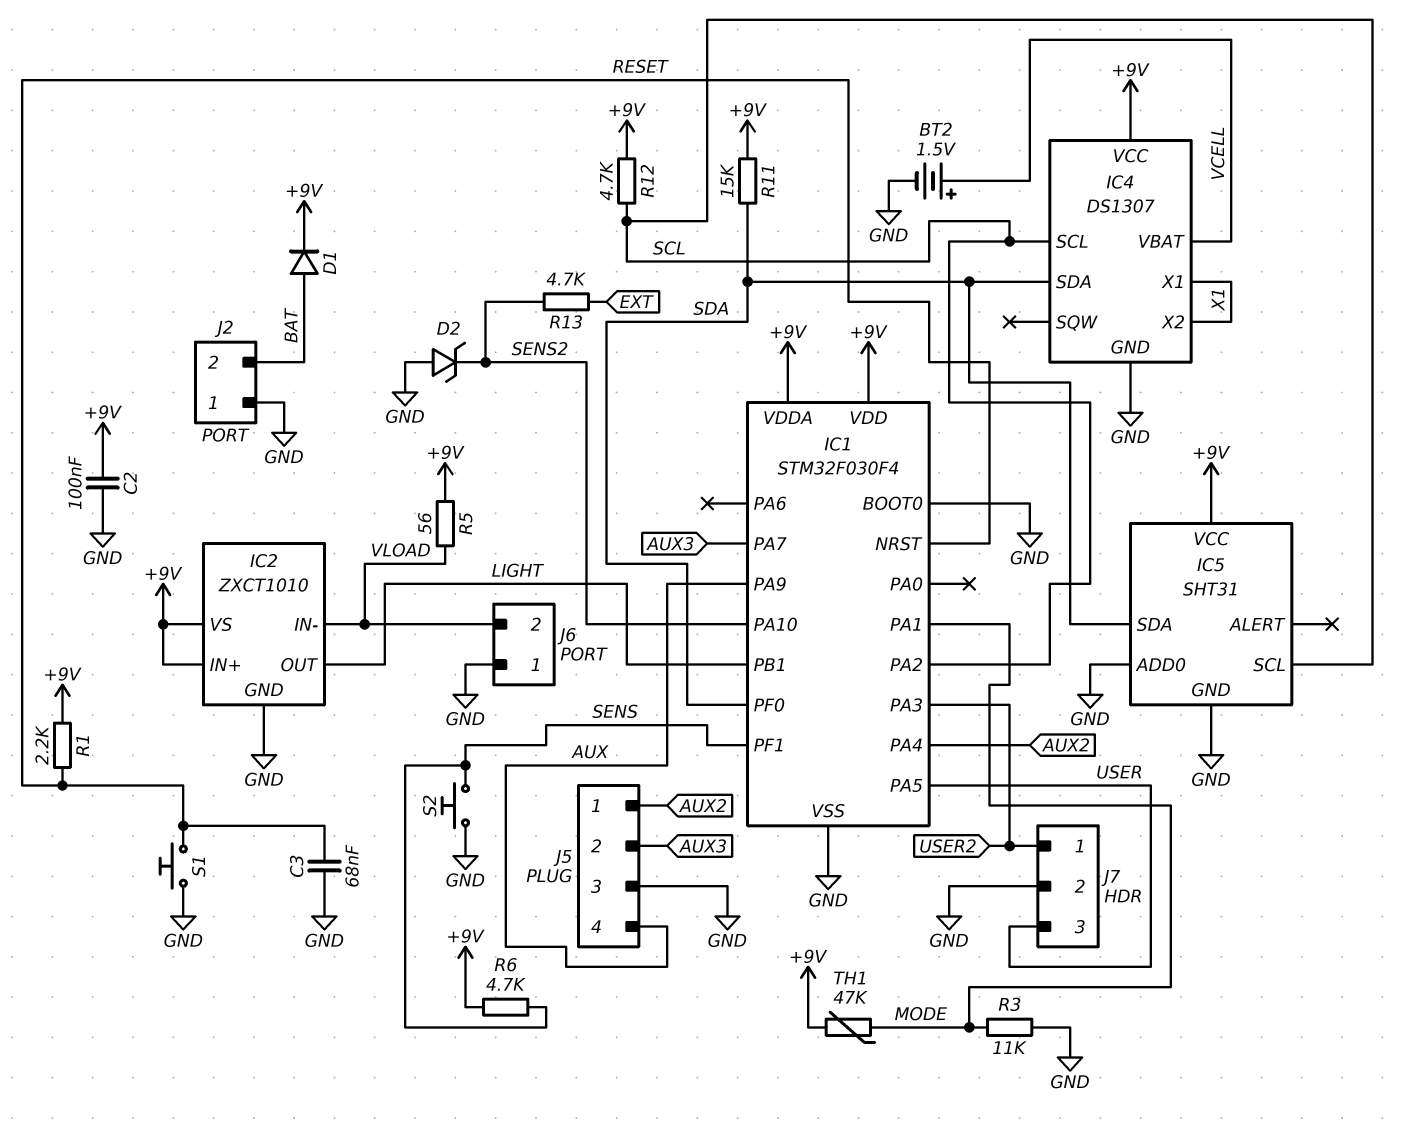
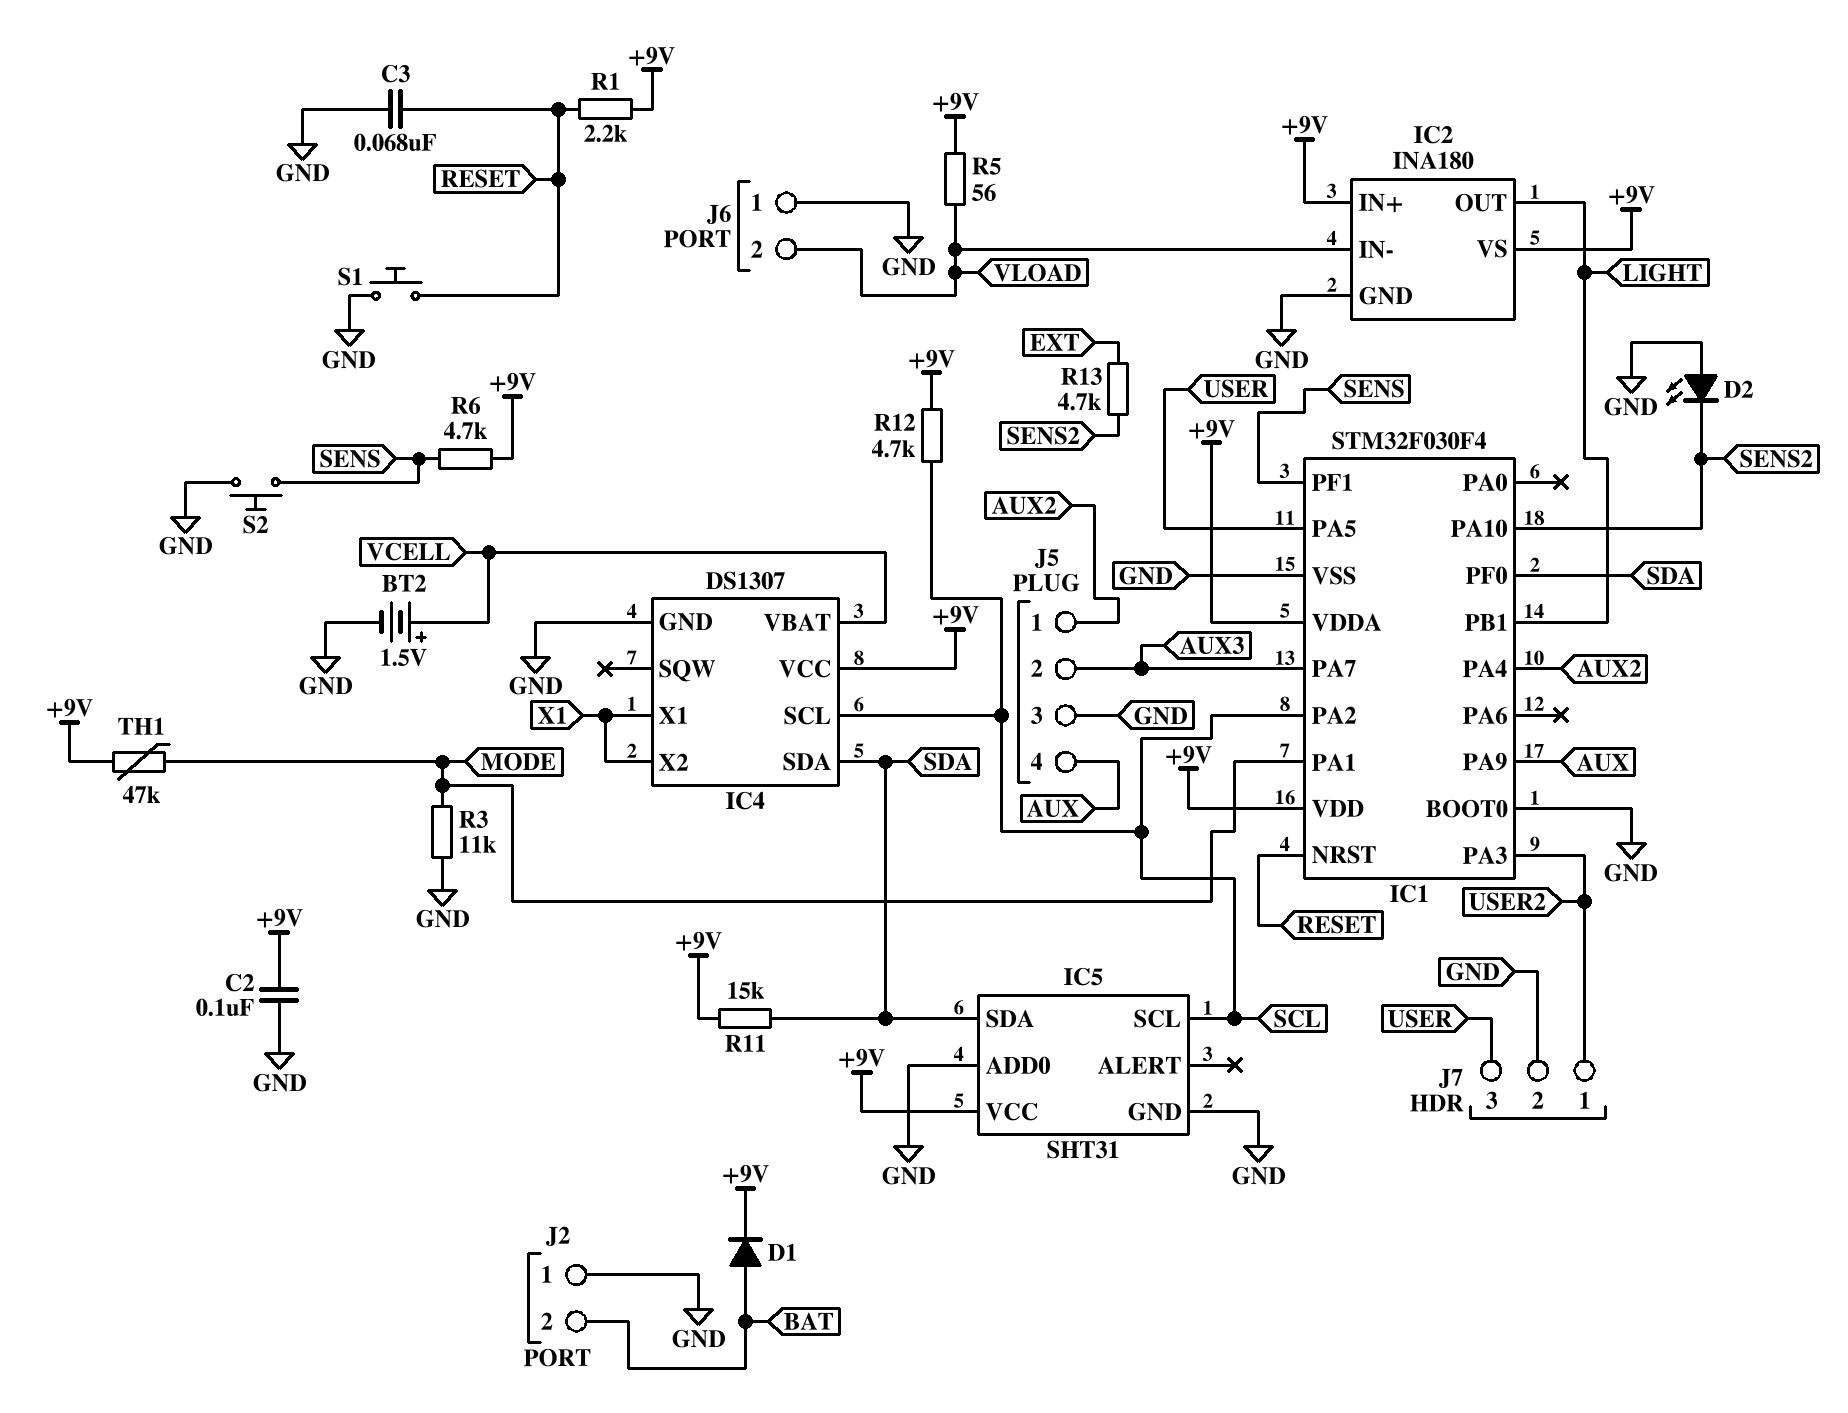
D2: zener (A GND, K SENS2) -> LED (A GND, K SENS2)
IC2: ZXCT1010 -> INA180

